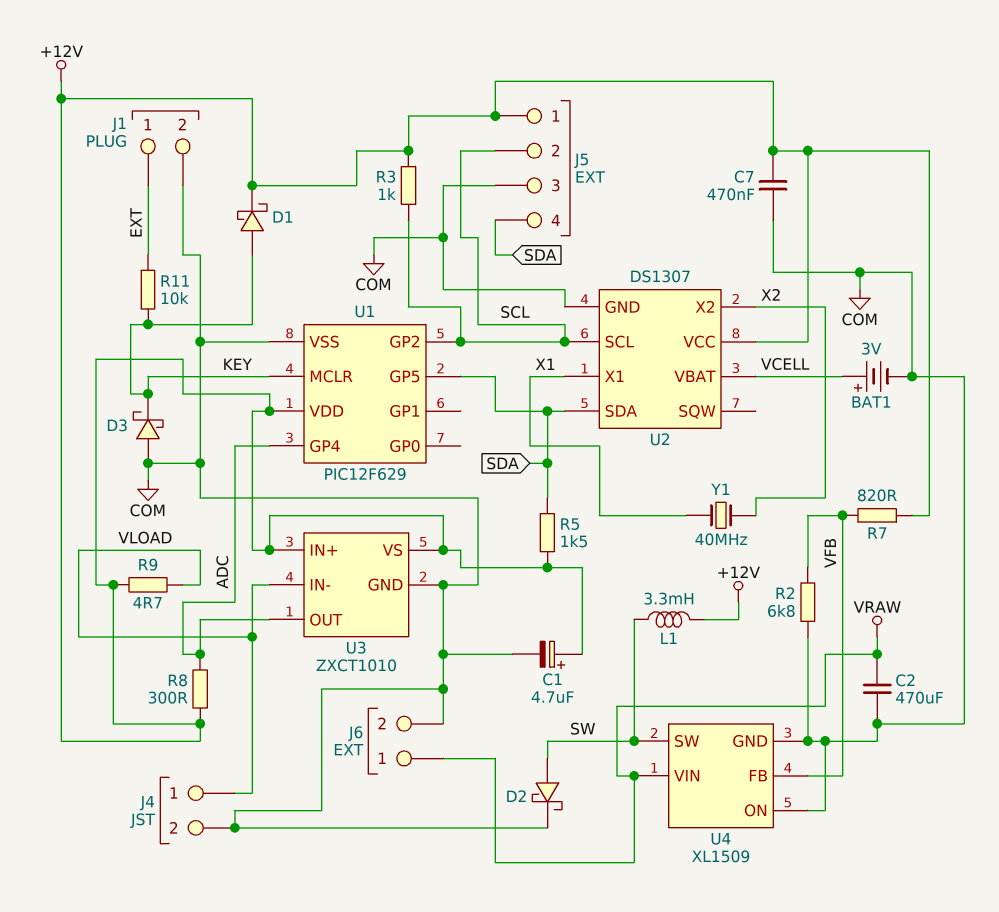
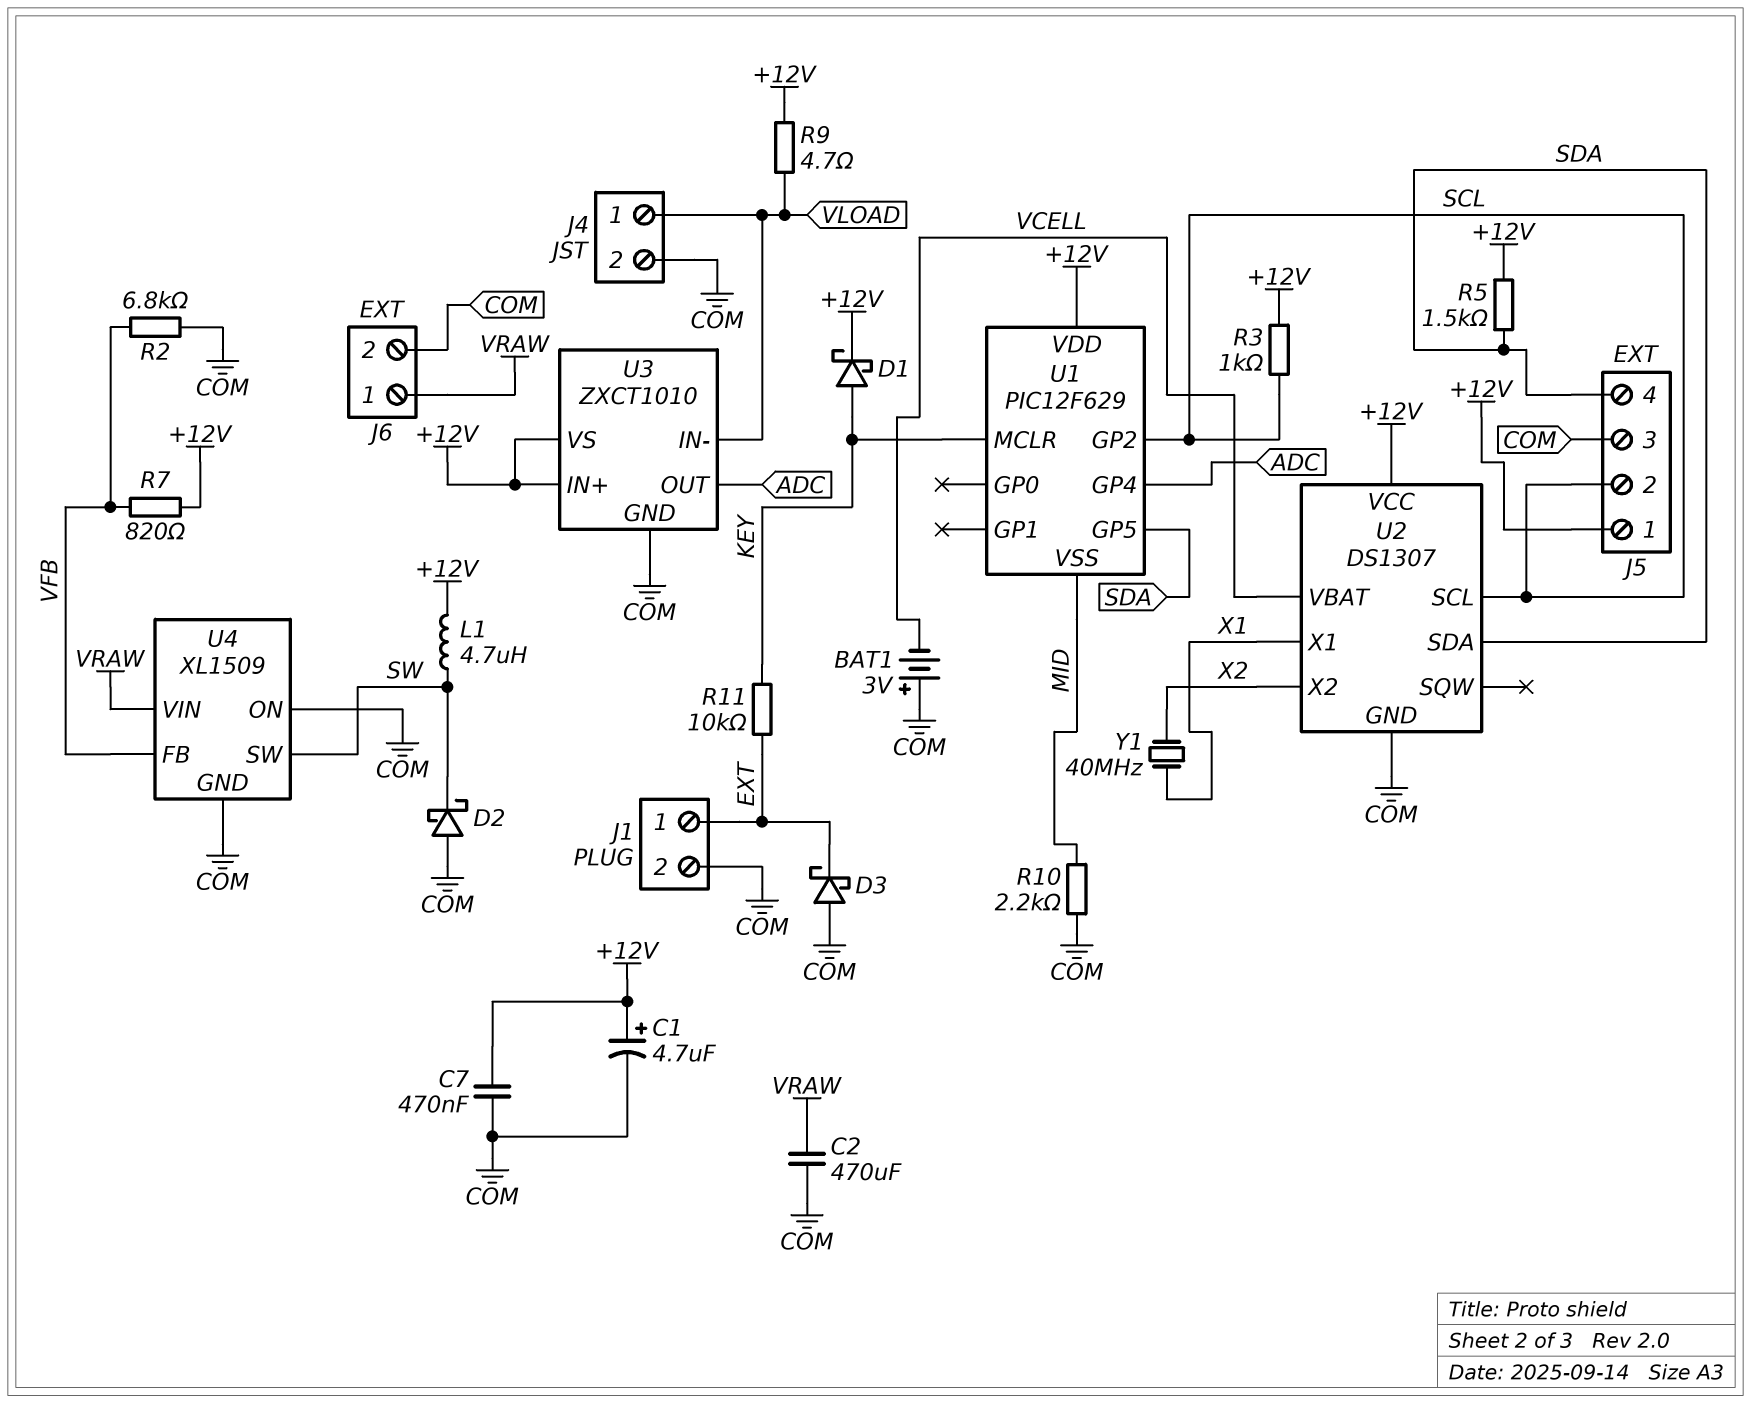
BAT1: 3V (plus VCELL, minus COM) -> 3V (plus COM, minus VCELL)
D2: schottky (A SW, K COM) -> schottky (A COM, K SW)
D3: schottky (A COM, K KEY) -> schottky (A COM, K EXT)
L1: 3.3mH (+12V, SW) -> 4.7uH (+12V, SW)
R8: 300 (+12V, ADC) -> none
R10: none -> 2.2k (COM, MID)
U1 pin VSS: COM -> MID

